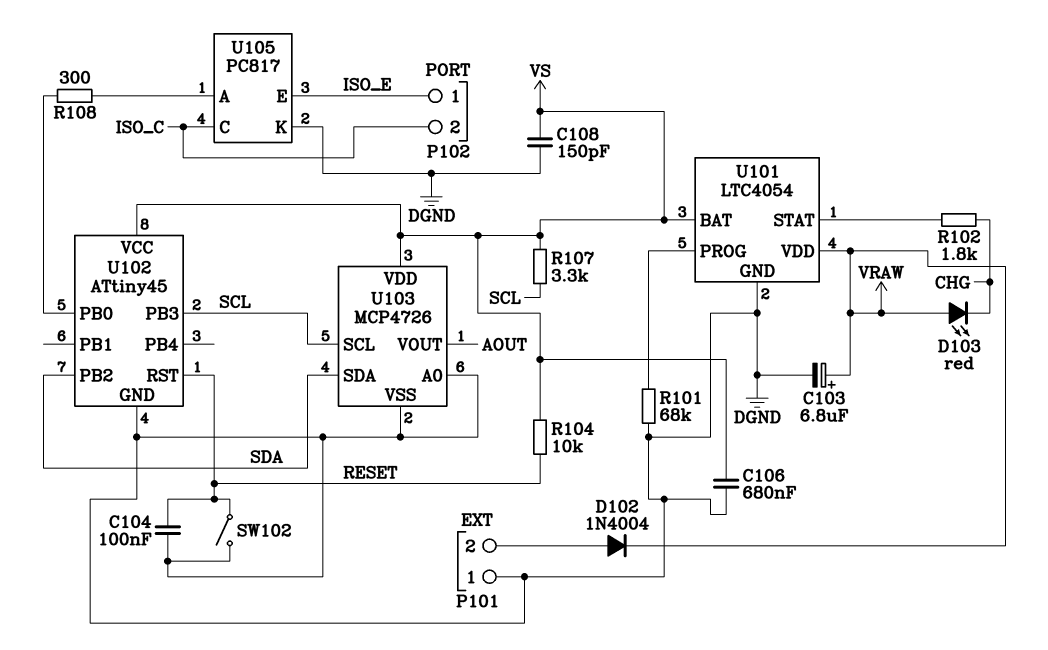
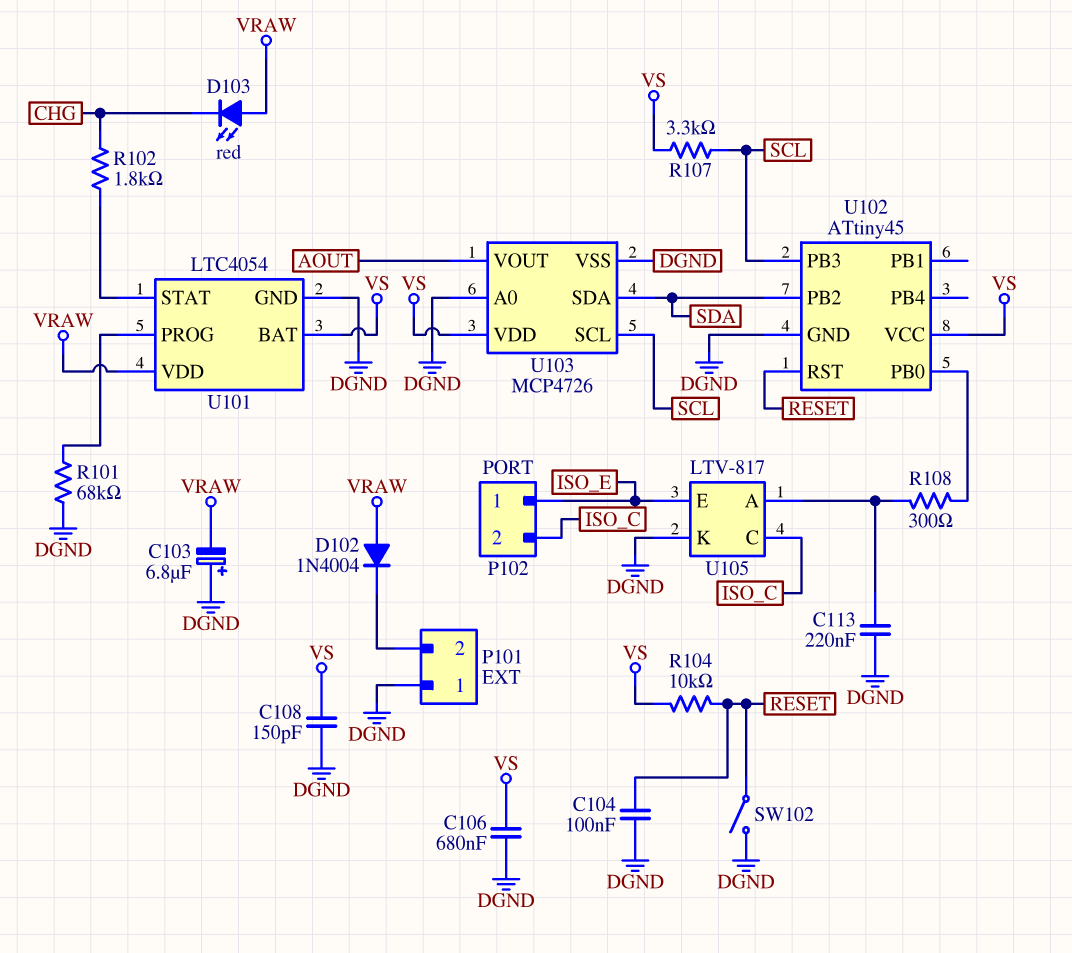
C103: 6.8uF (plus VRAW, minus DGND) -> 6.8uF (plus DGND, minus VRAW)
C113: none -> 220nF (DGND, U105/A)
D102: diode 1N4004 (A P101/2, K VRAW) -> diode 1N4004 (A VRAW, K P101/2)
U105: PC817 -> LTV-817

